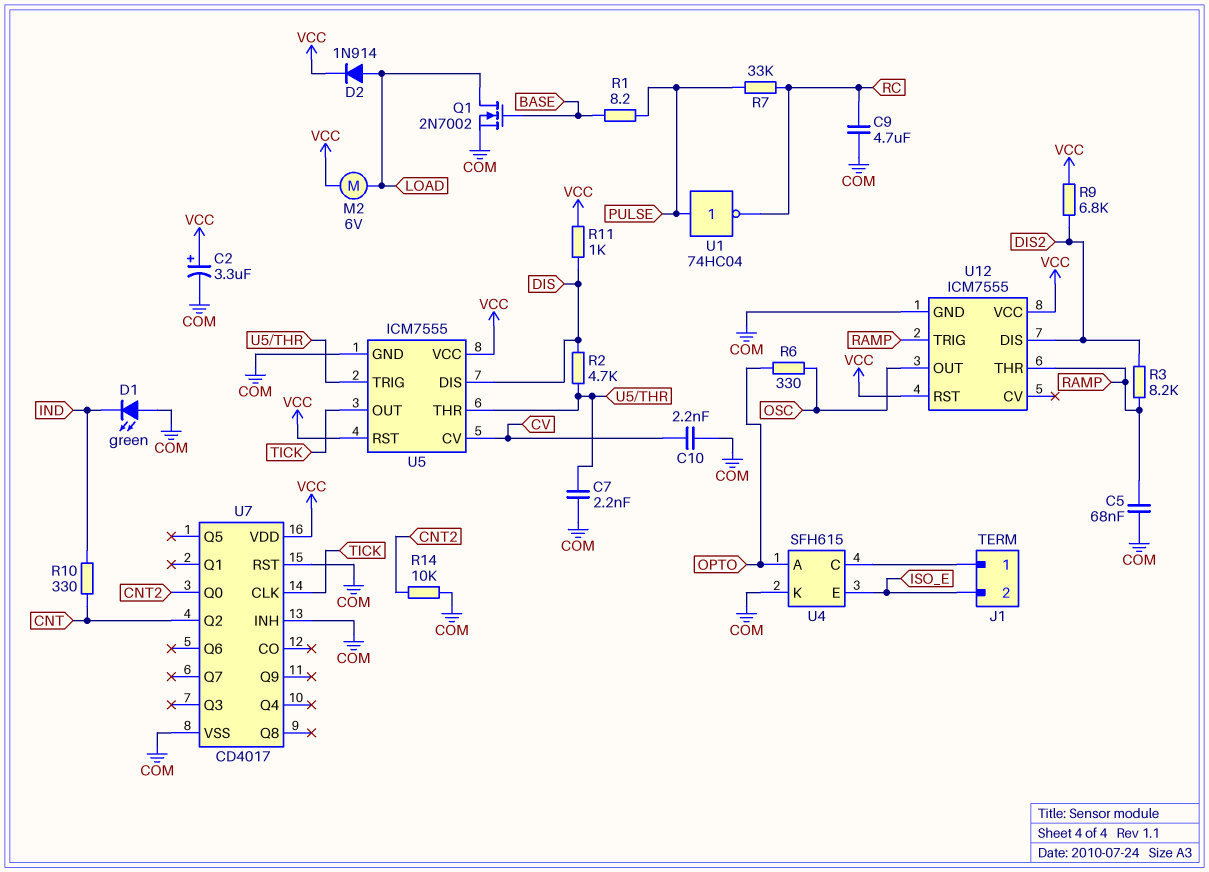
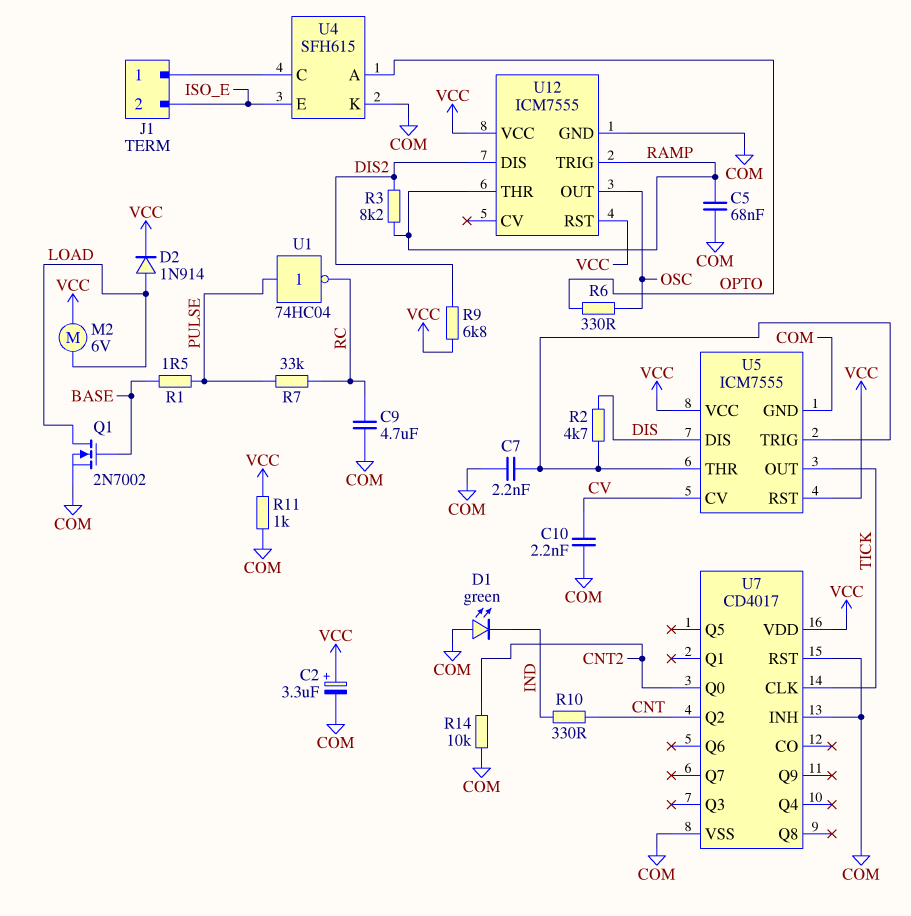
R1: 8.2 (BASE, PULSE) -> 1.5 (BASE, PULSE)
R11: 1k (DIS, VCC) -> 1k (COM, VCC)

